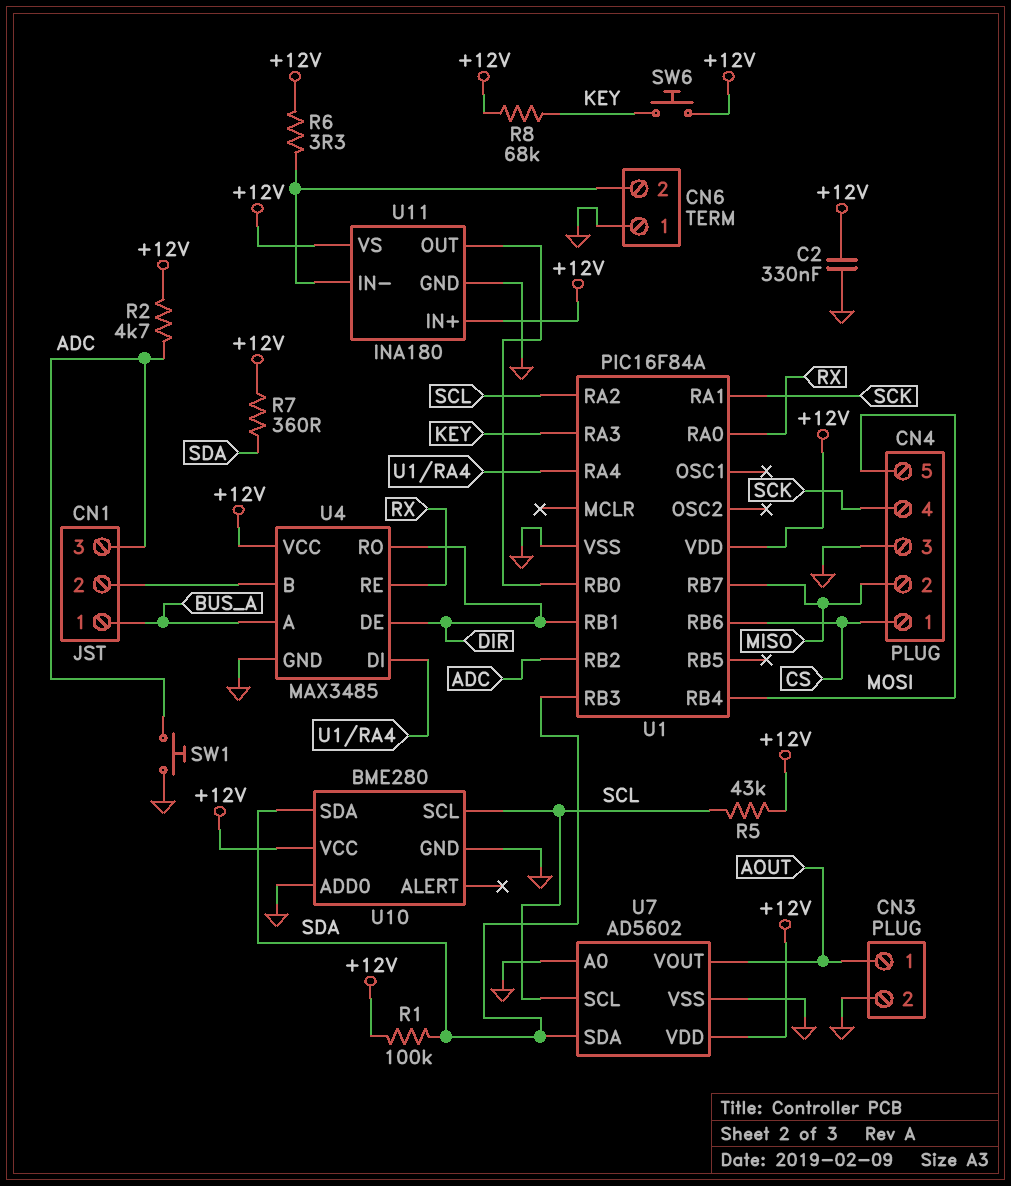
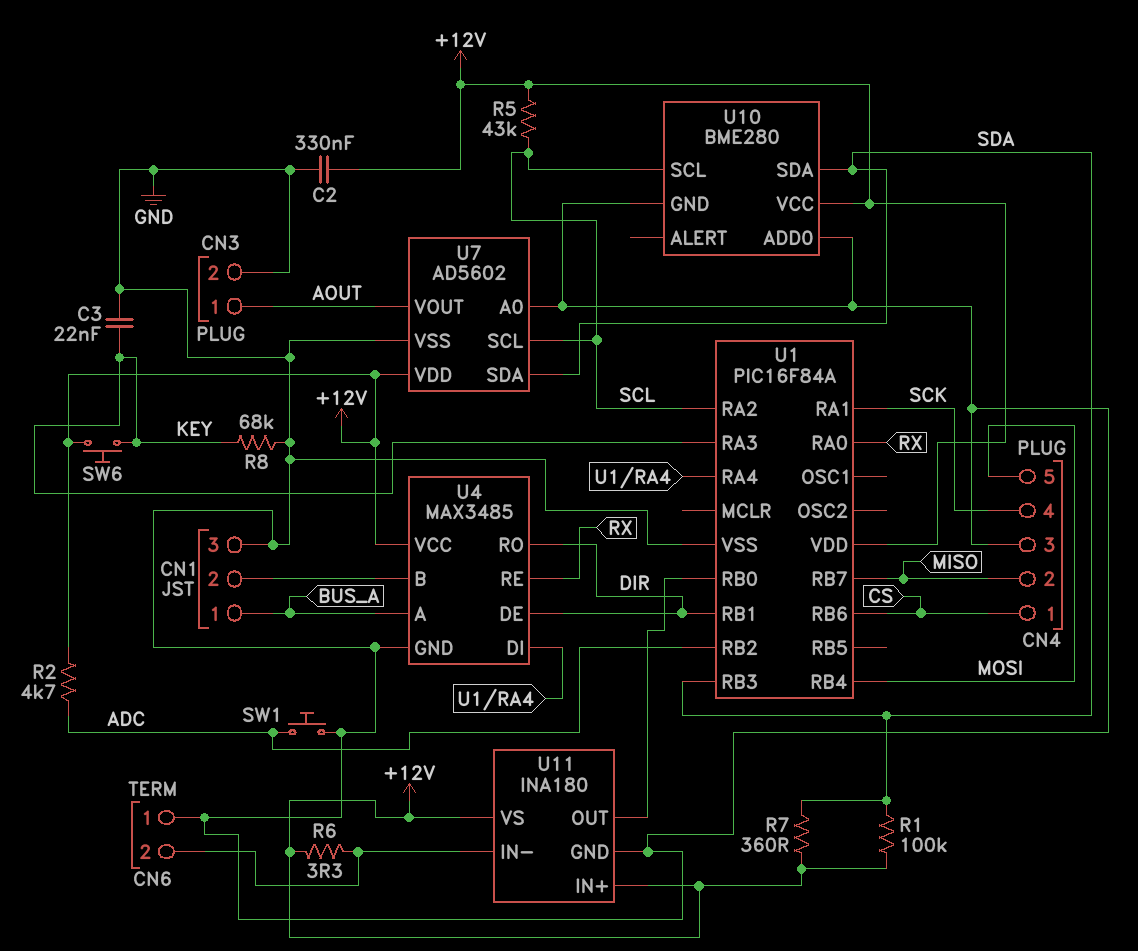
C3: none -> 22nF (GND, KEY)
CN1 pin 3: ADC -> GND
R8: 68k (+12V, KEY) -> 68k (GND, KEY)

